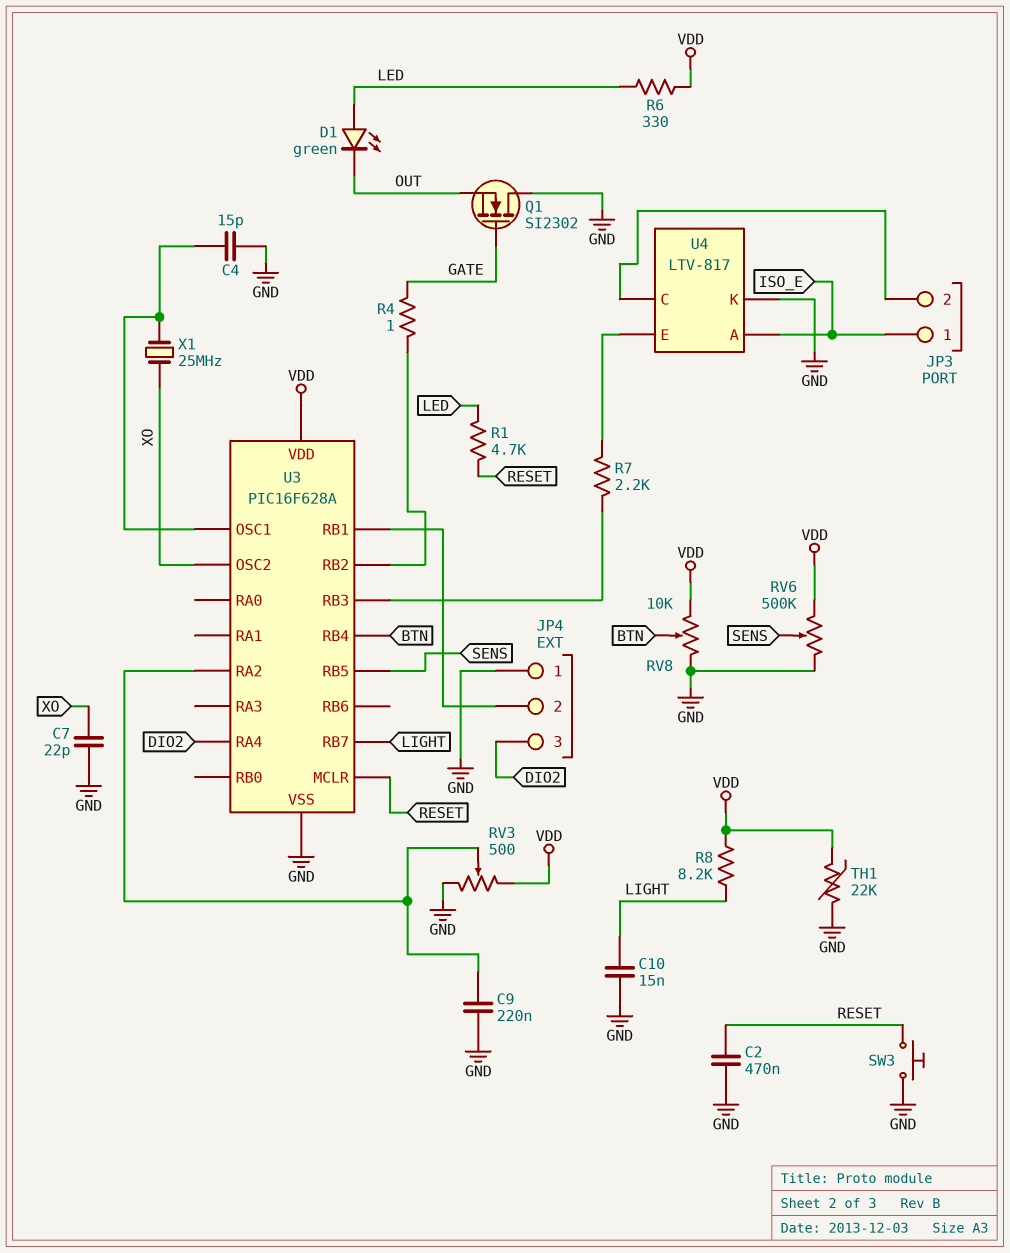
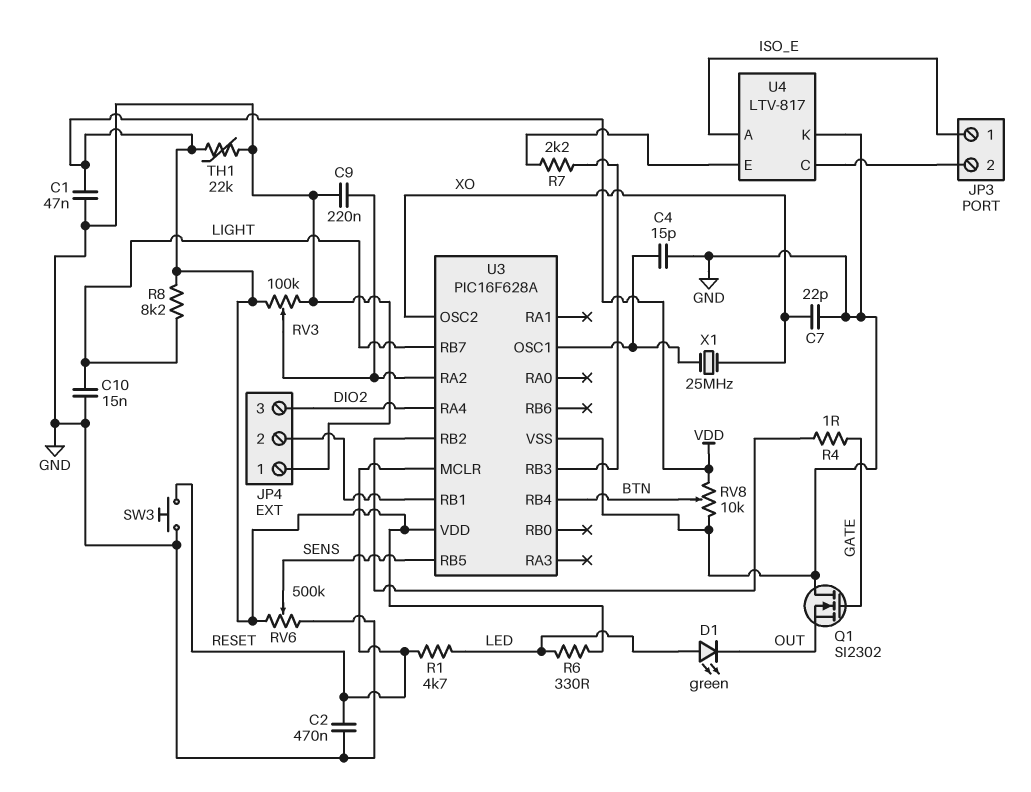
C1: none -> 47nF (GND, VDD)
RV3: 500 (GND, VDD, wiper U3/RA2) -> 100k (GND, VDD, wiper U3/RA2)

